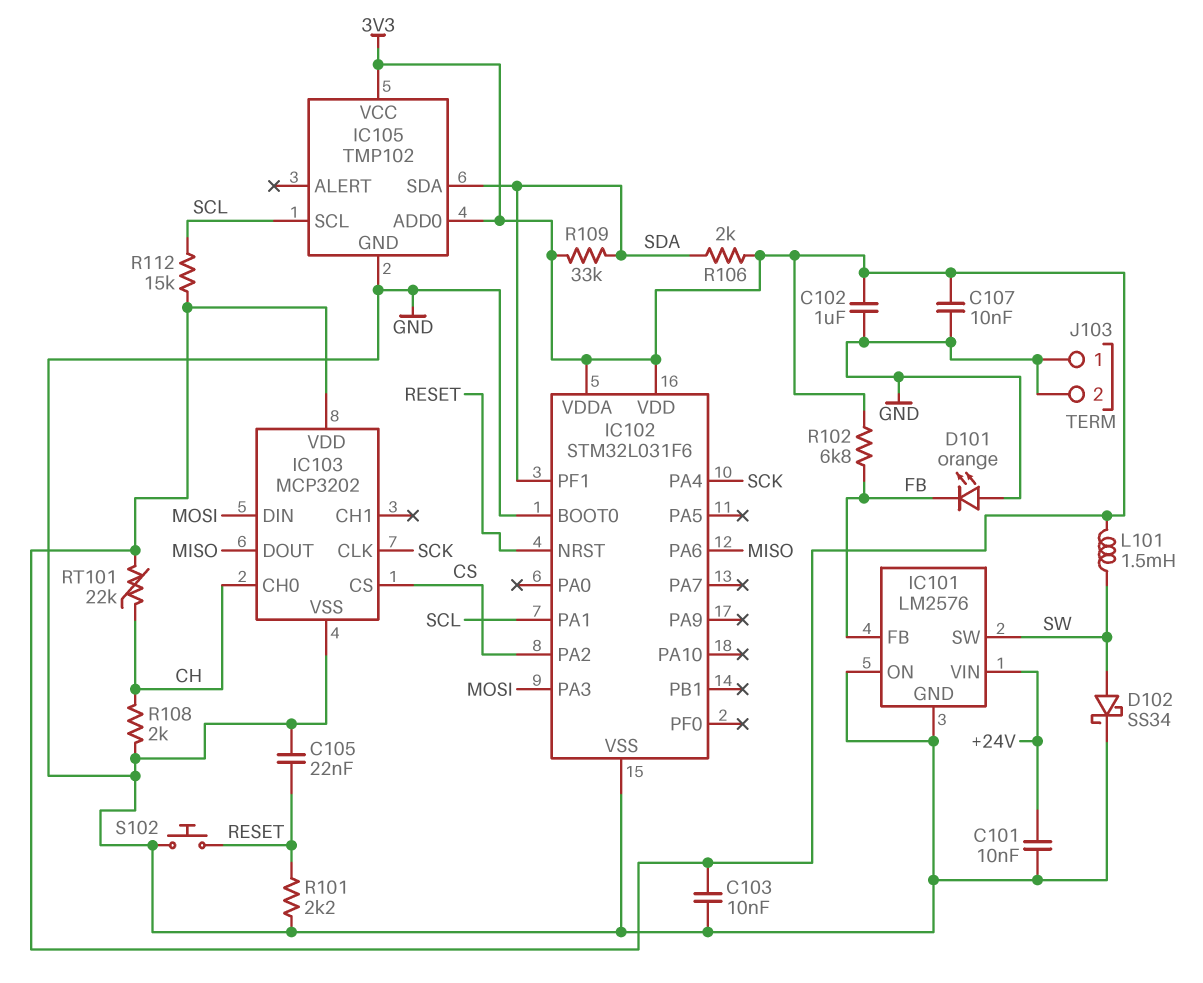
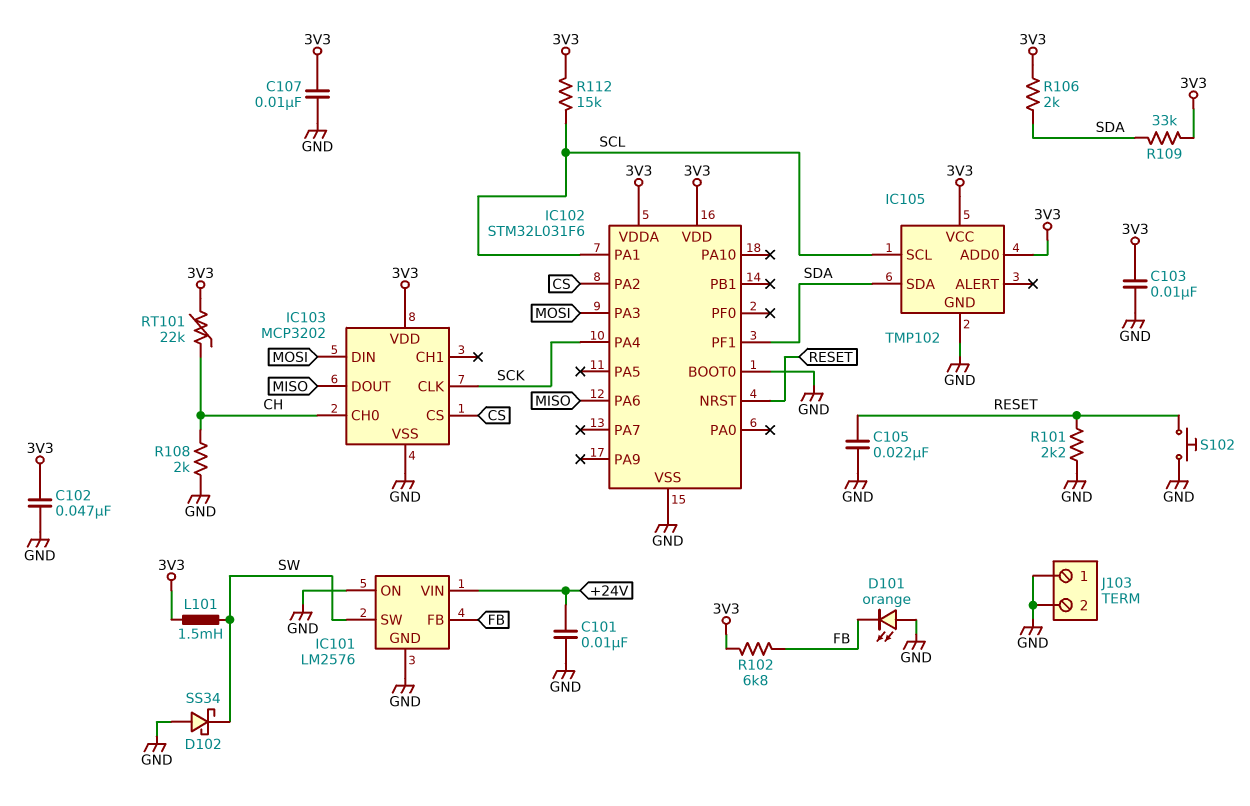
C102: 1uF (3V3, GND) -> 47nF (3V3, GND)
D102: schottky SS34 (A SW, K GND) -> schottky SS34 (A GND, K SW)

